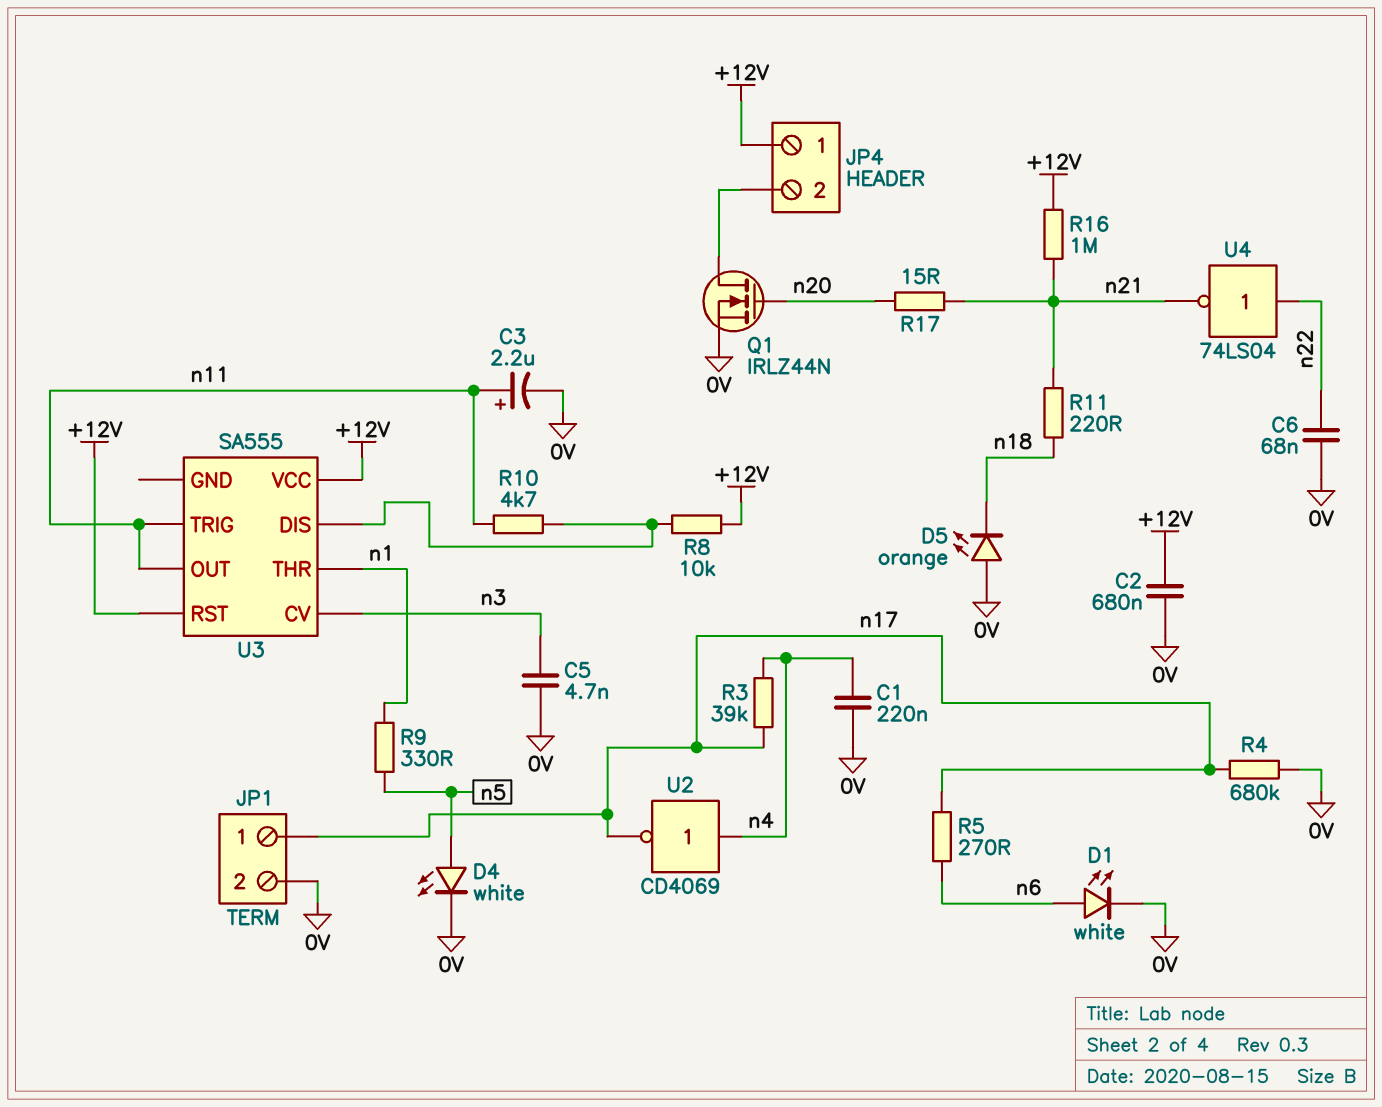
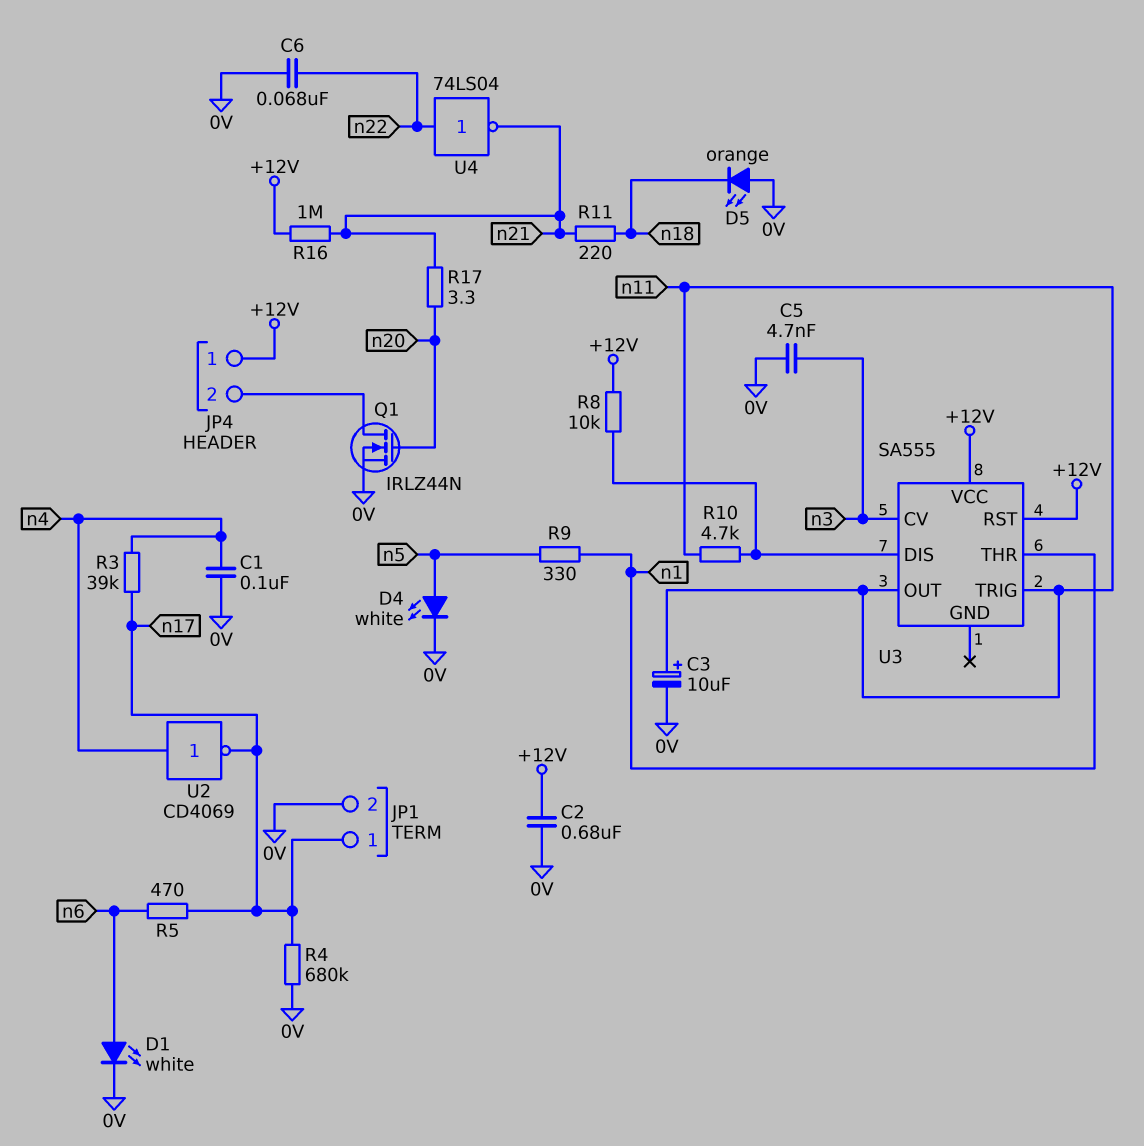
C1: 220nF (0V, n4) -> 100nF (0V, n4)
C3: 2.2uF (plus n11, minus 0V) -> 10uF (plus n11, minus 0V)
R5: 270 (n6, n17) -> 470 (n6, n17)
R17: 15 (n20, n21) -> 3.3 (n20, n21)

